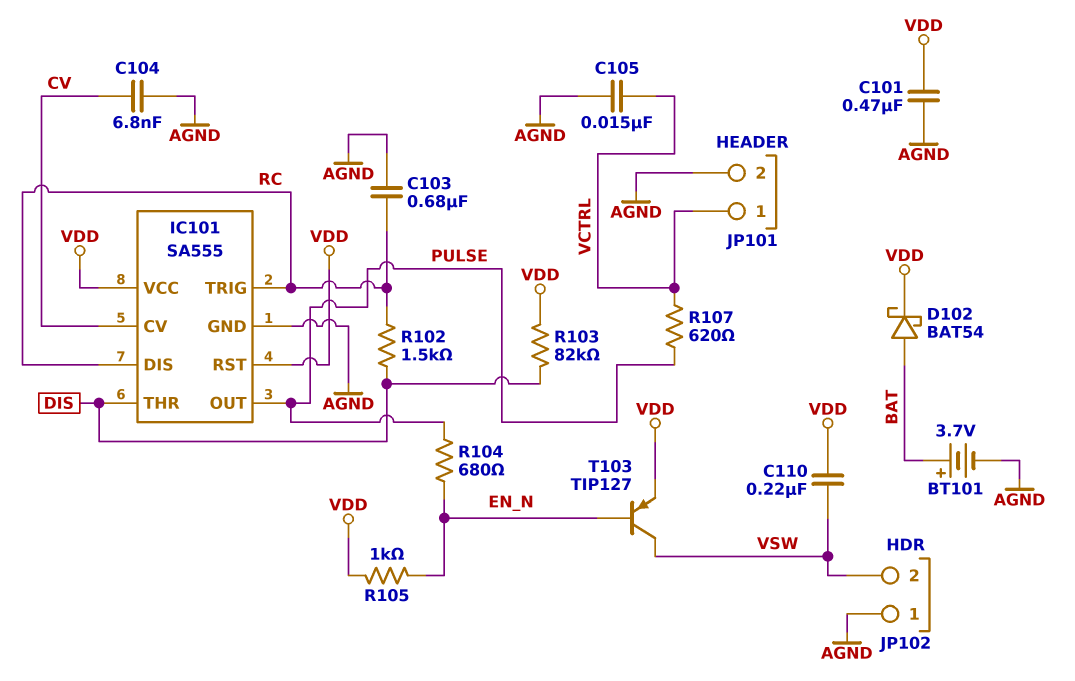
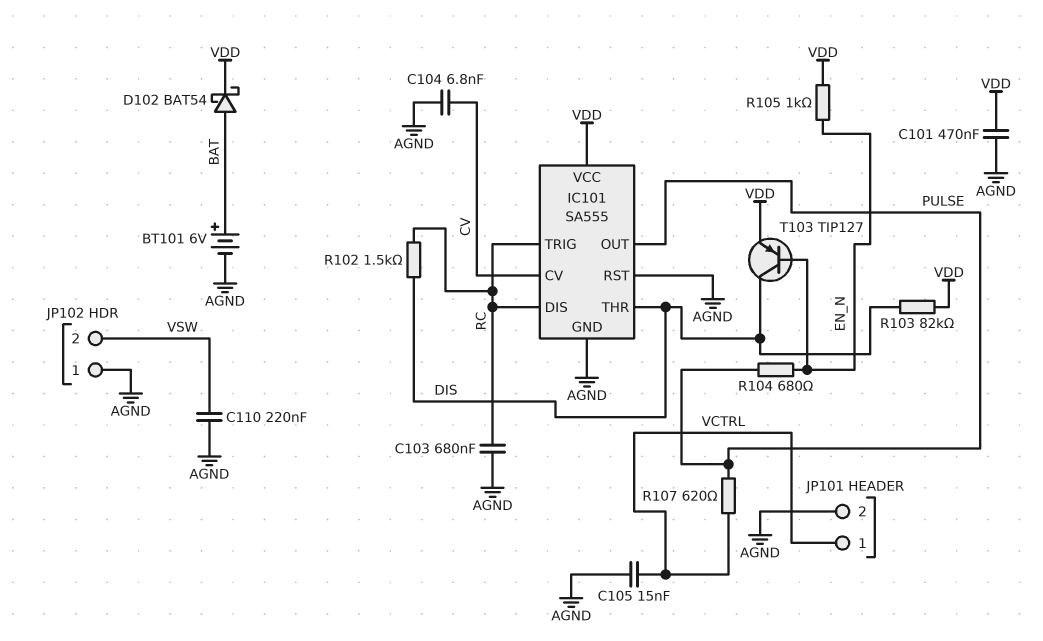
BT101: 3.7V (plus BAT, minus AGND) -> 6V (plus BAT, minus AGND)
C110: 220nF (VDD, VSW) -> 220nF (AGND, VSW)
IC101 pin RST: VDD -> AGND
T103: PNP TIP127 (B EN_N, C VSW, E VDD) -> PNP TIP127 (B EN_N, C DIS, E VDD)

